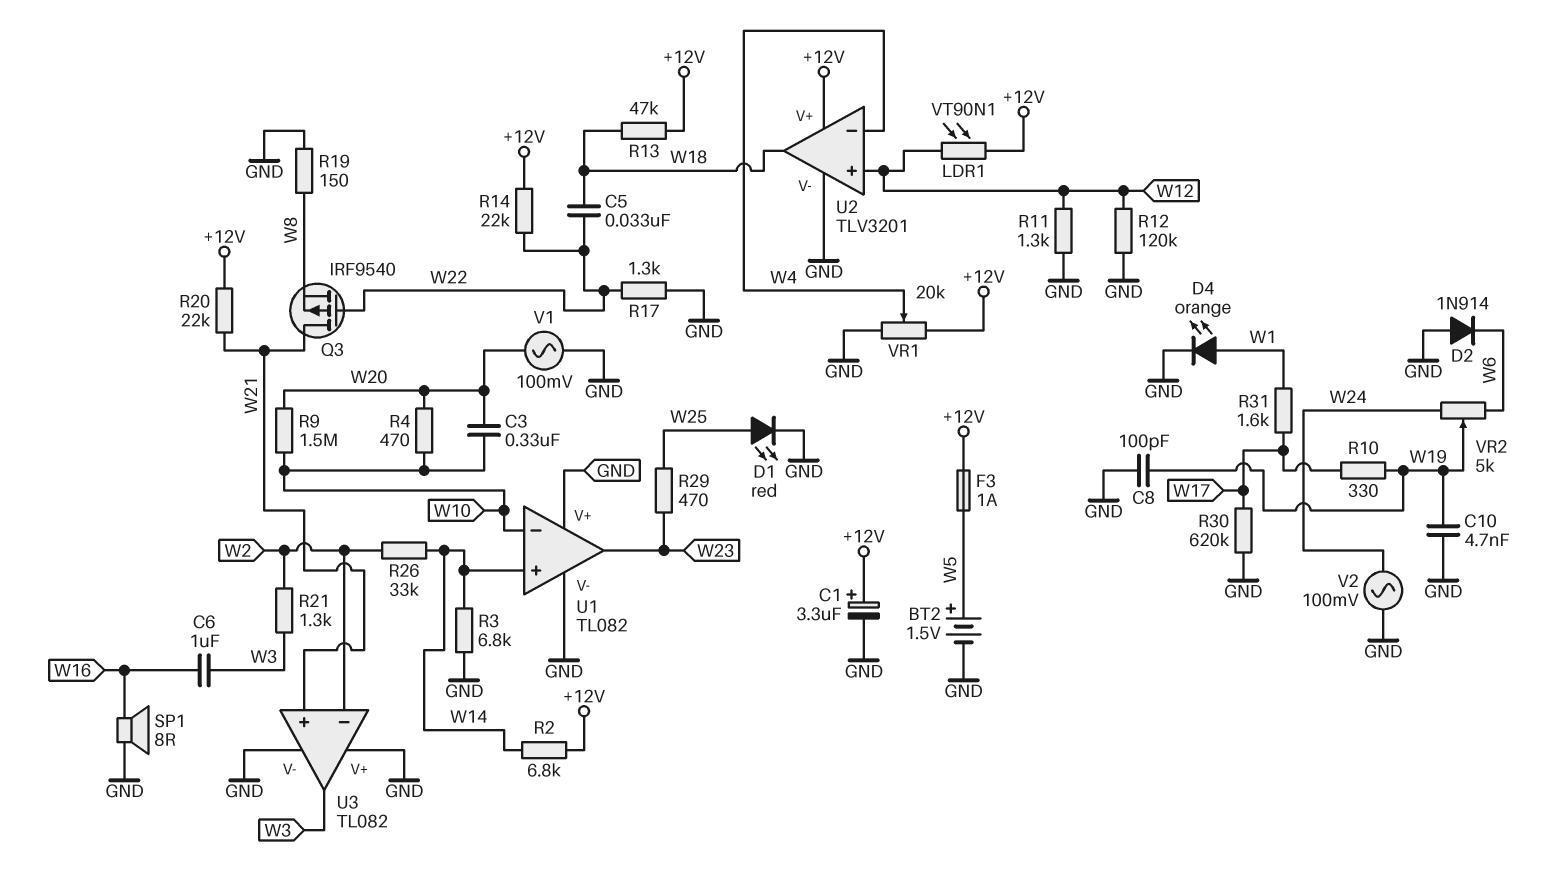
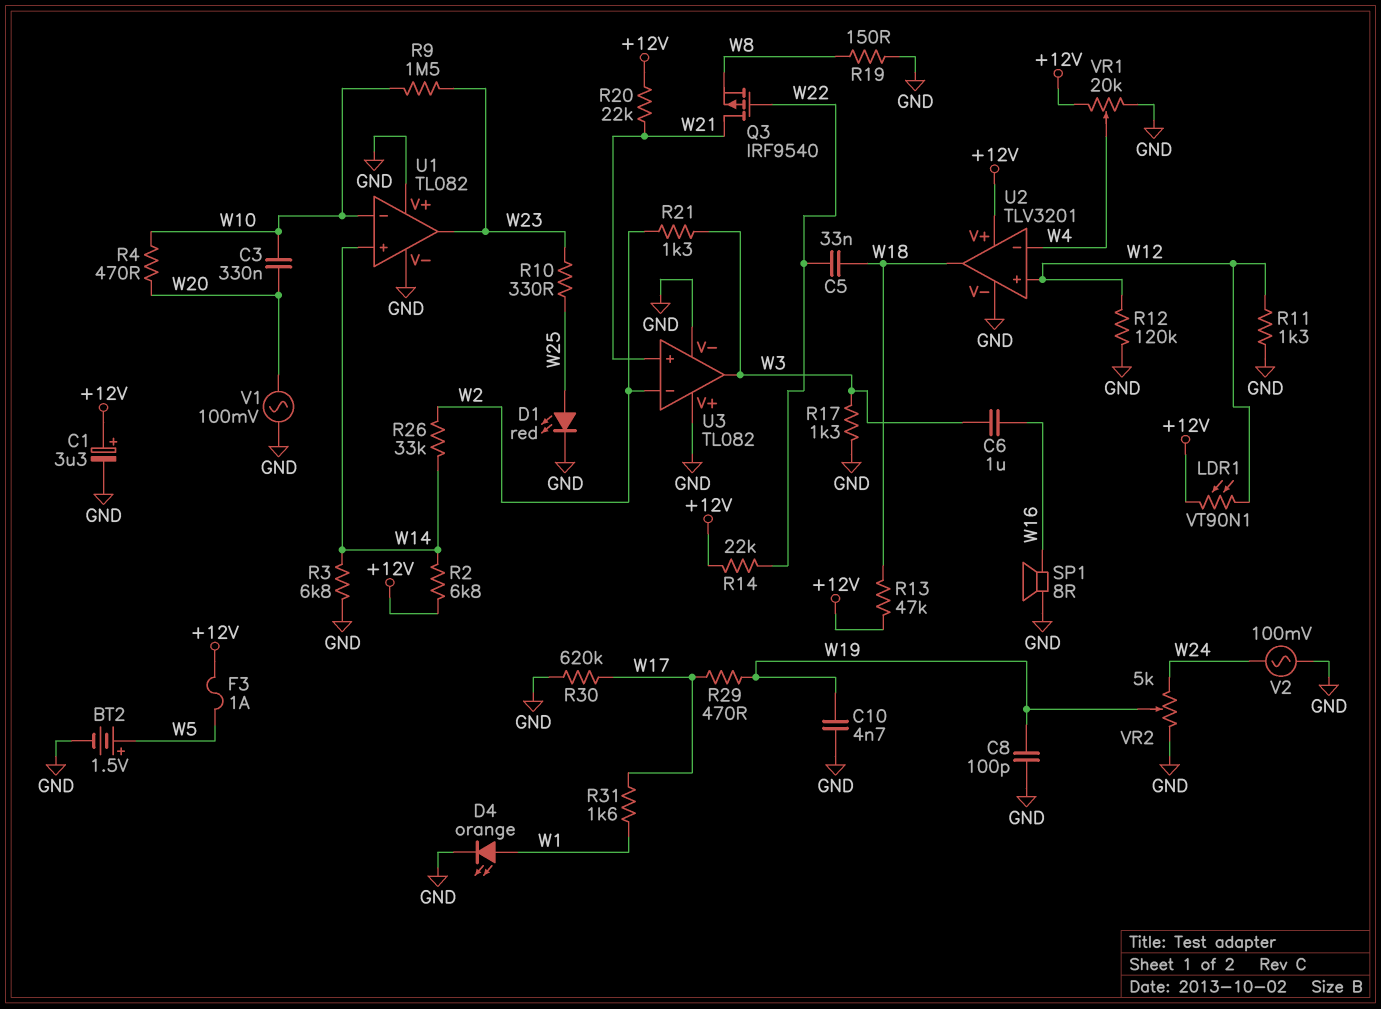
D2: diode 1N914 (A GND, K W6) -> none
R9: 1.5M (W10, W20) -> 1.5M (W10, W23)
R10: 330 (W17, W19) -> 330 (W23, W25)
R17: 1.3k (GND, W22) -> 1.3k (GND, W3)
R29: 470 (W23, W25) -> 470 (W17, W19)
VR2: 5k (W6, W24, wiper W19) -> 5k (GND, W24, wiper W19)

